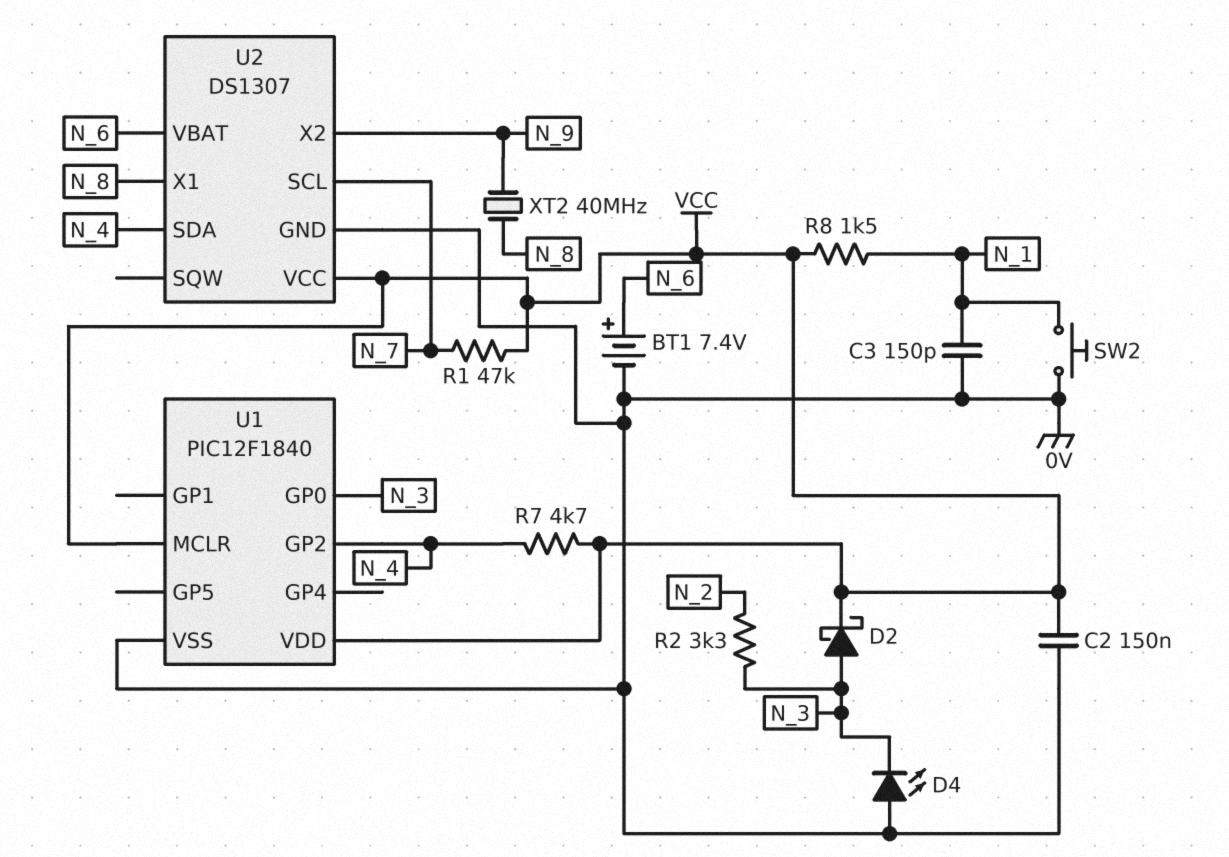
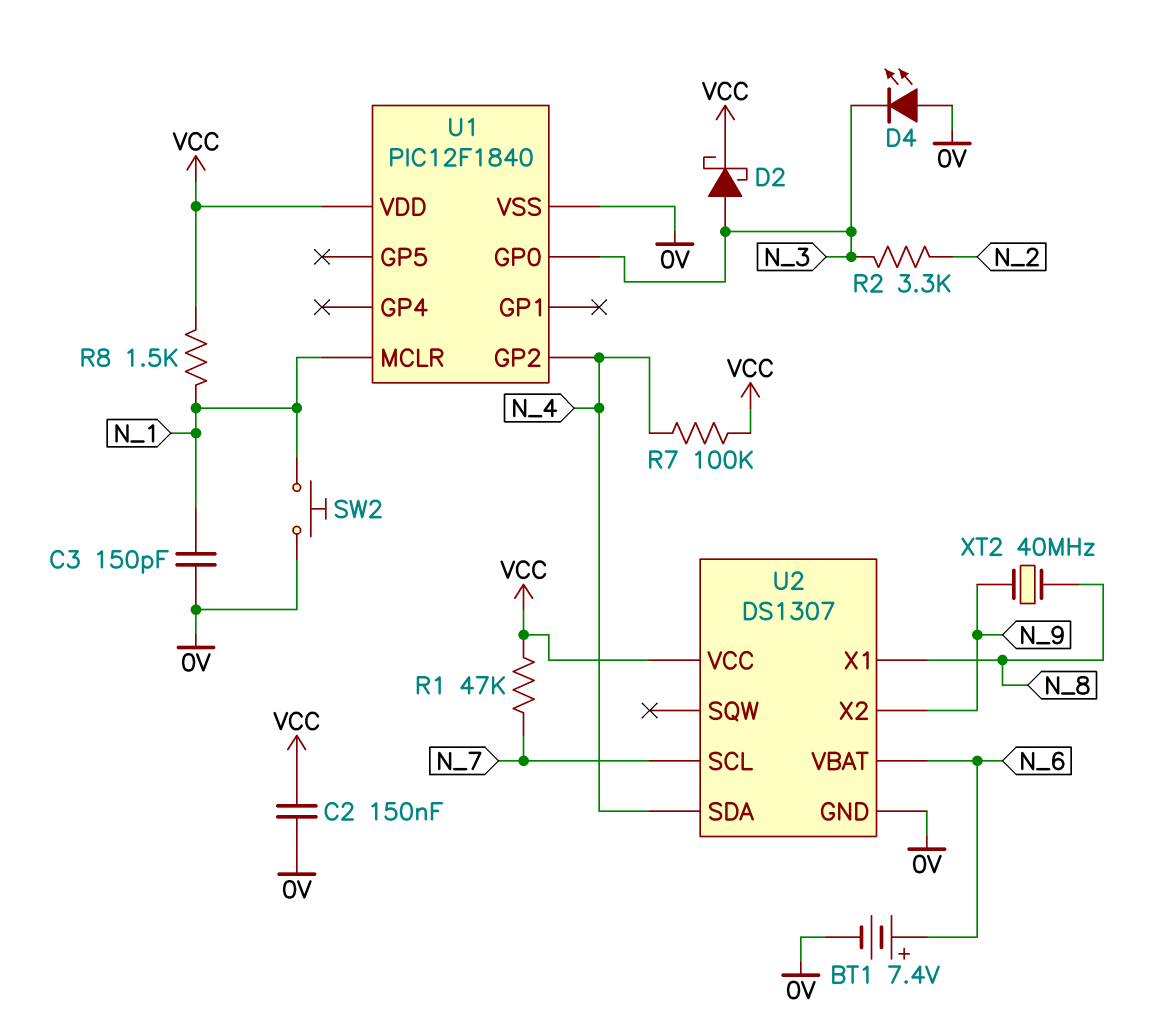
R7: 4.7k (N_4, VCC) -> 100k (N_4, VCC)
U1 pin MCLR: VCC -> N_1

